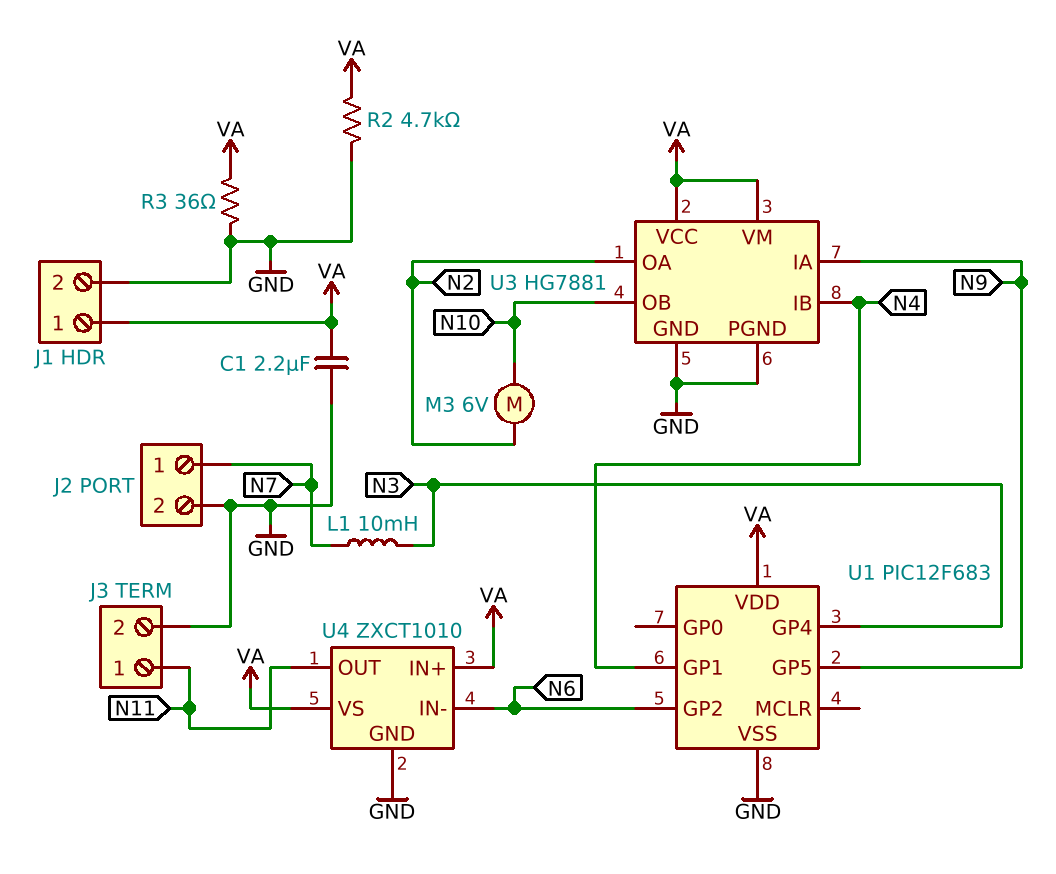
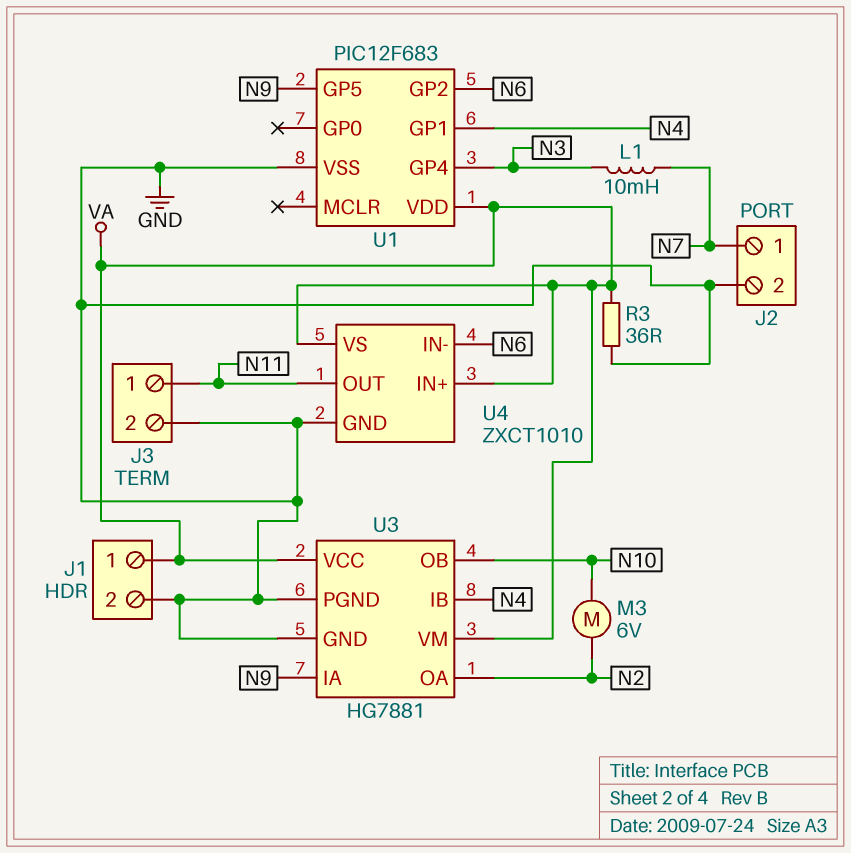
C1: 2.2uF (GND, VA) -> none
R2: 4.7k (GND, VA) -> none

